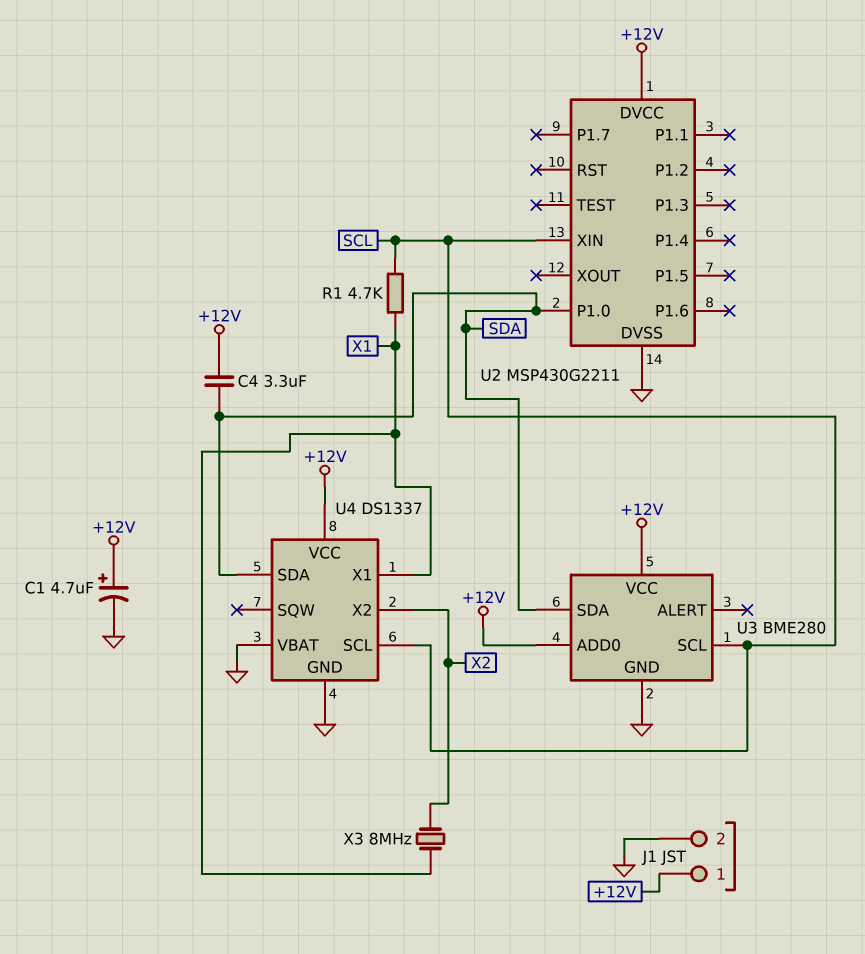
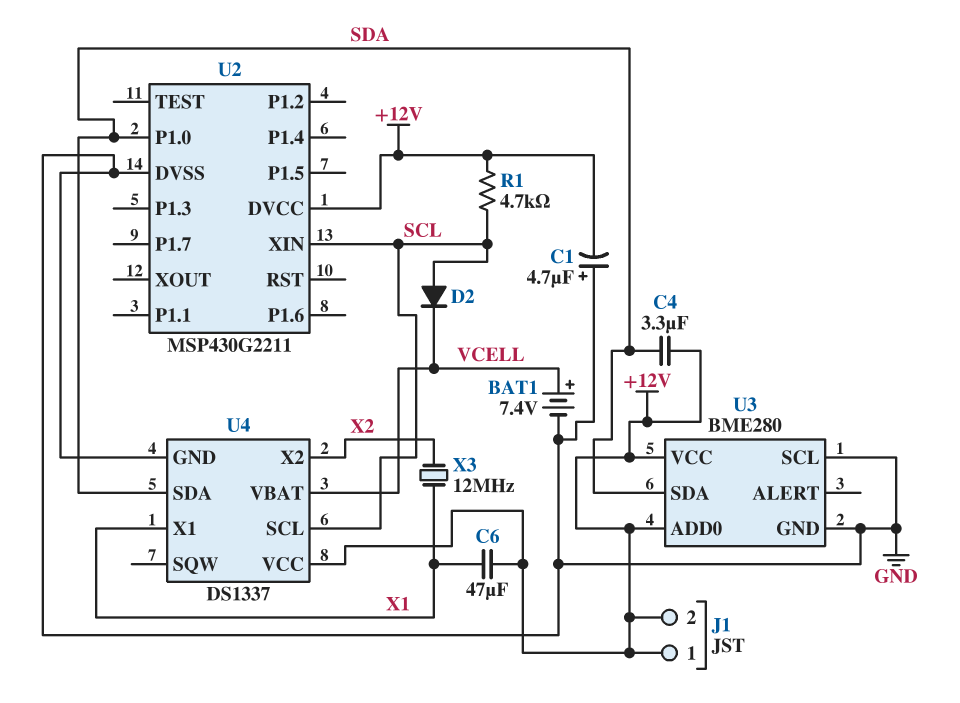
BAT1: none -> 7.4V (plus VCELL, minus GND)
C1: 4.7uF (plus +12V, minus GND) -> 4.7uF (plus GND, minus +12V)
C6: none -> 47uF (+12V, X1)
D2: none -> diode (A SCL, K VCELL)
J1 pin 2: GND -> +12V
R1: 4.7k (SCL, X1) -> 4.7k (+12V, SCL)
U3 pin SCL: SCL -> GND
U4 pin VBAT: GND -> VCELL
X3: 8MHz (X1, X2) -> 12MHz (X1, X2)

